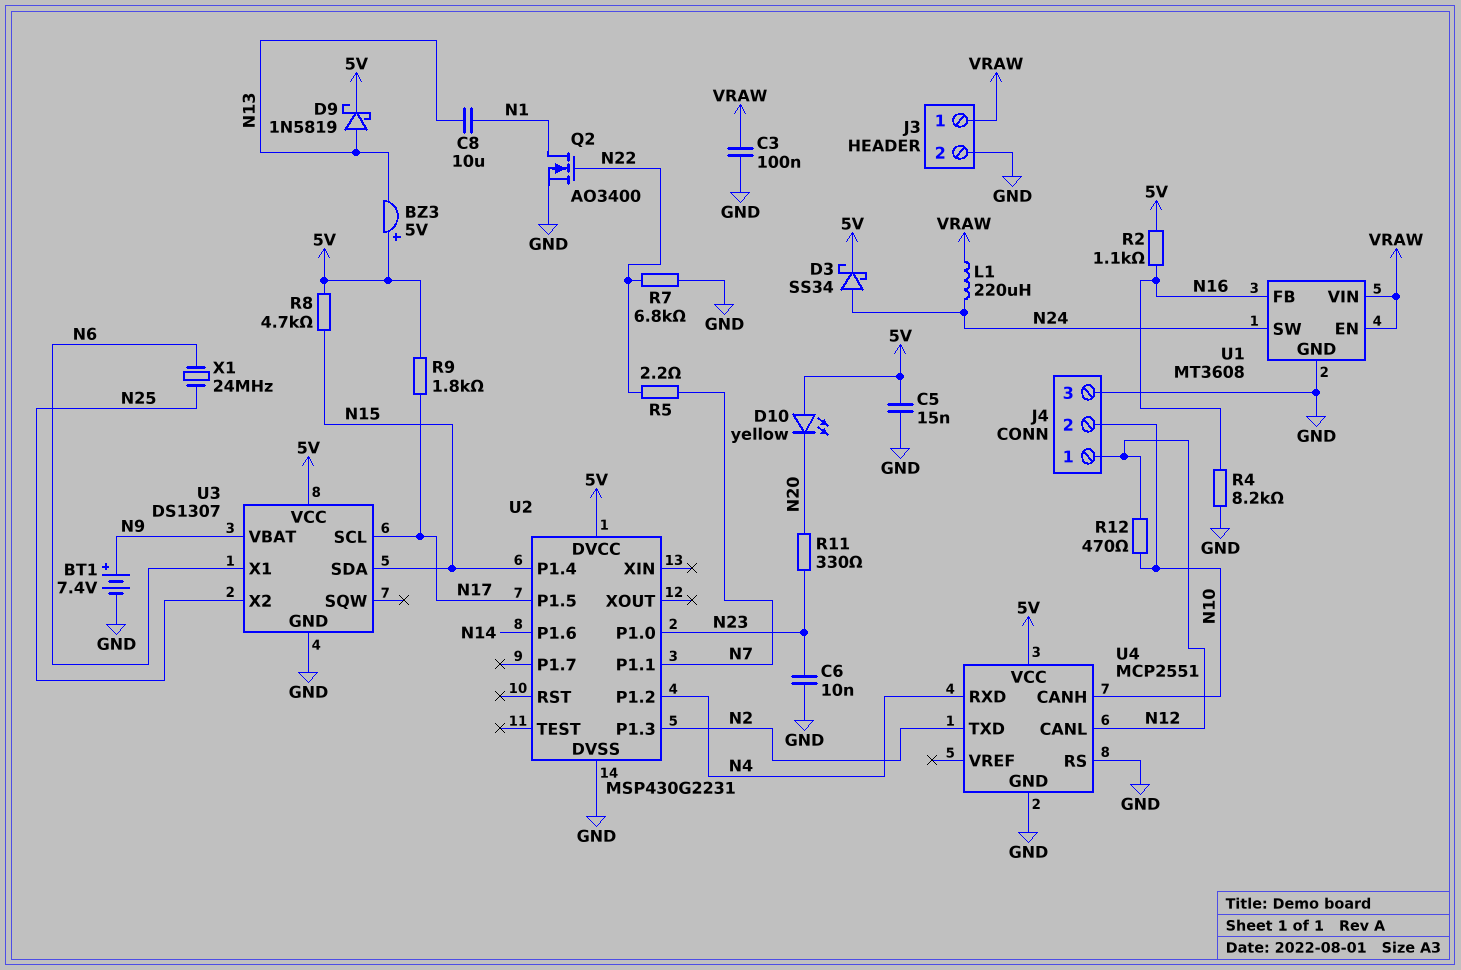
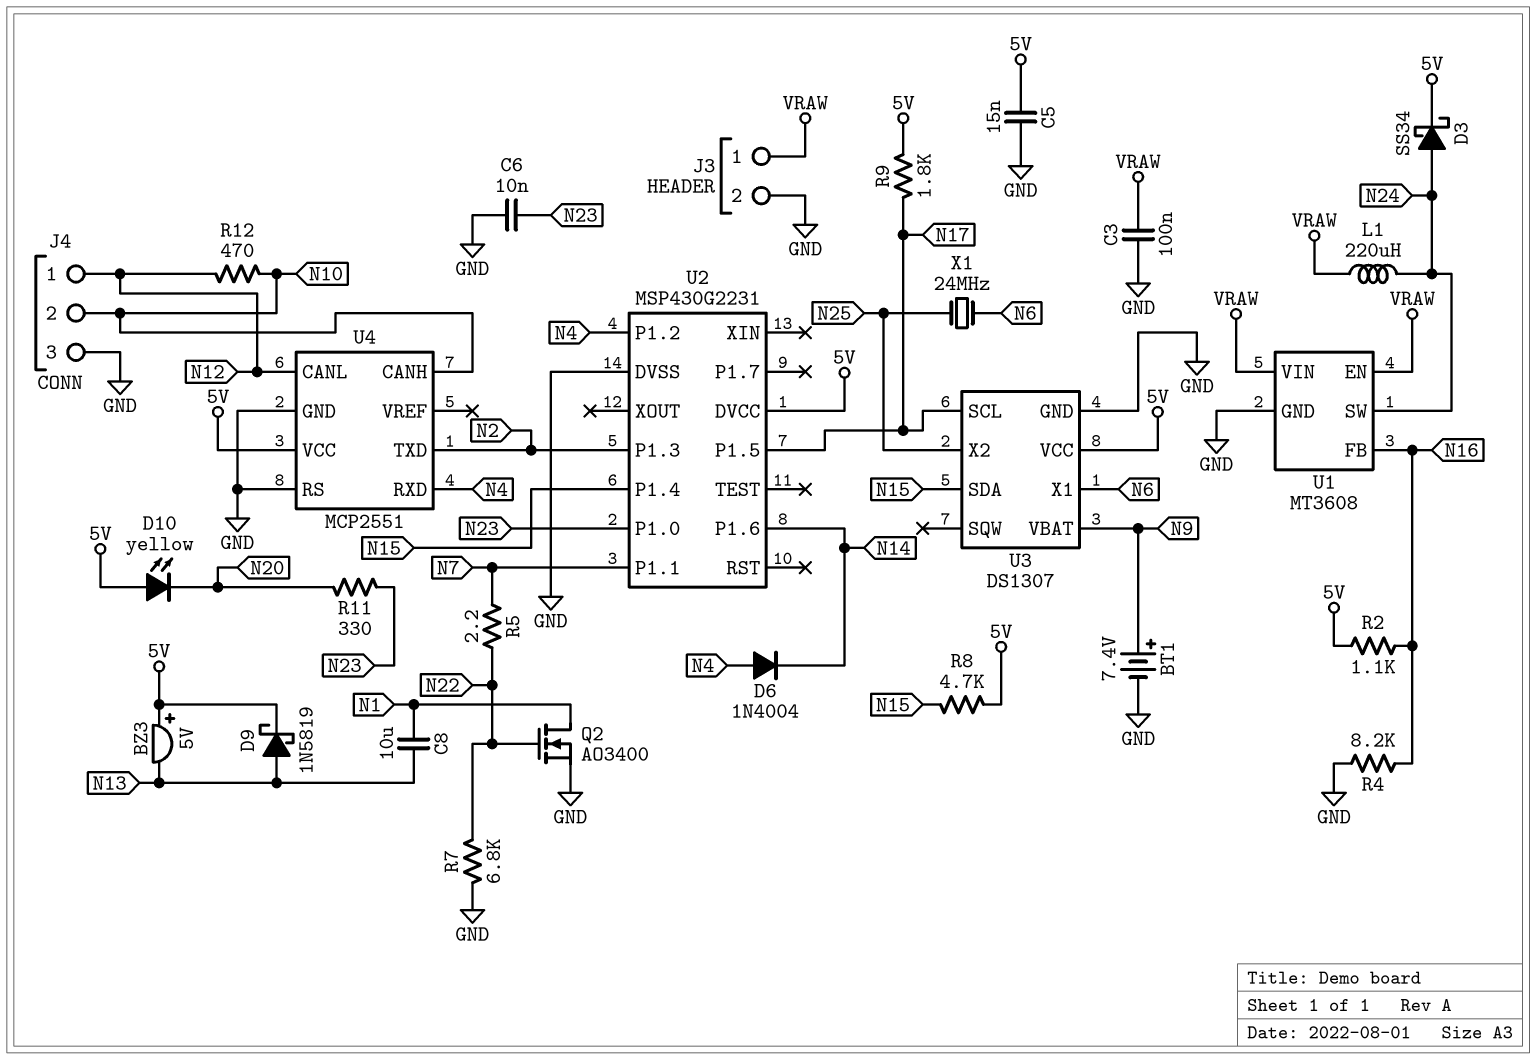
D6: none -> diode 1N4004 (A N4, K N14)

